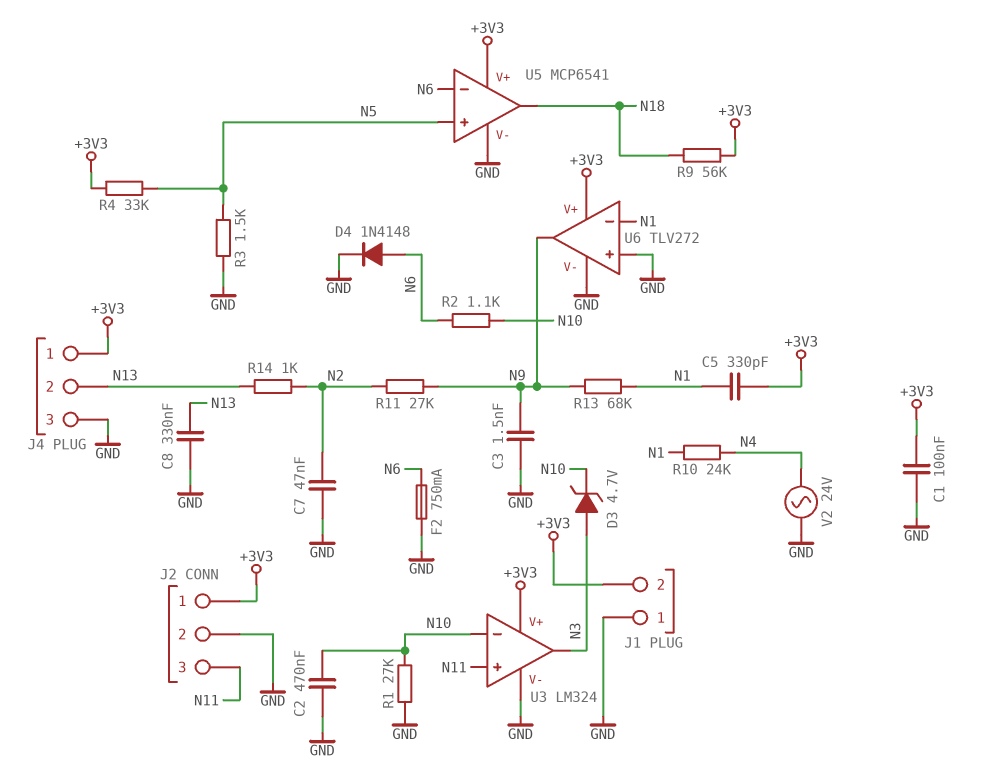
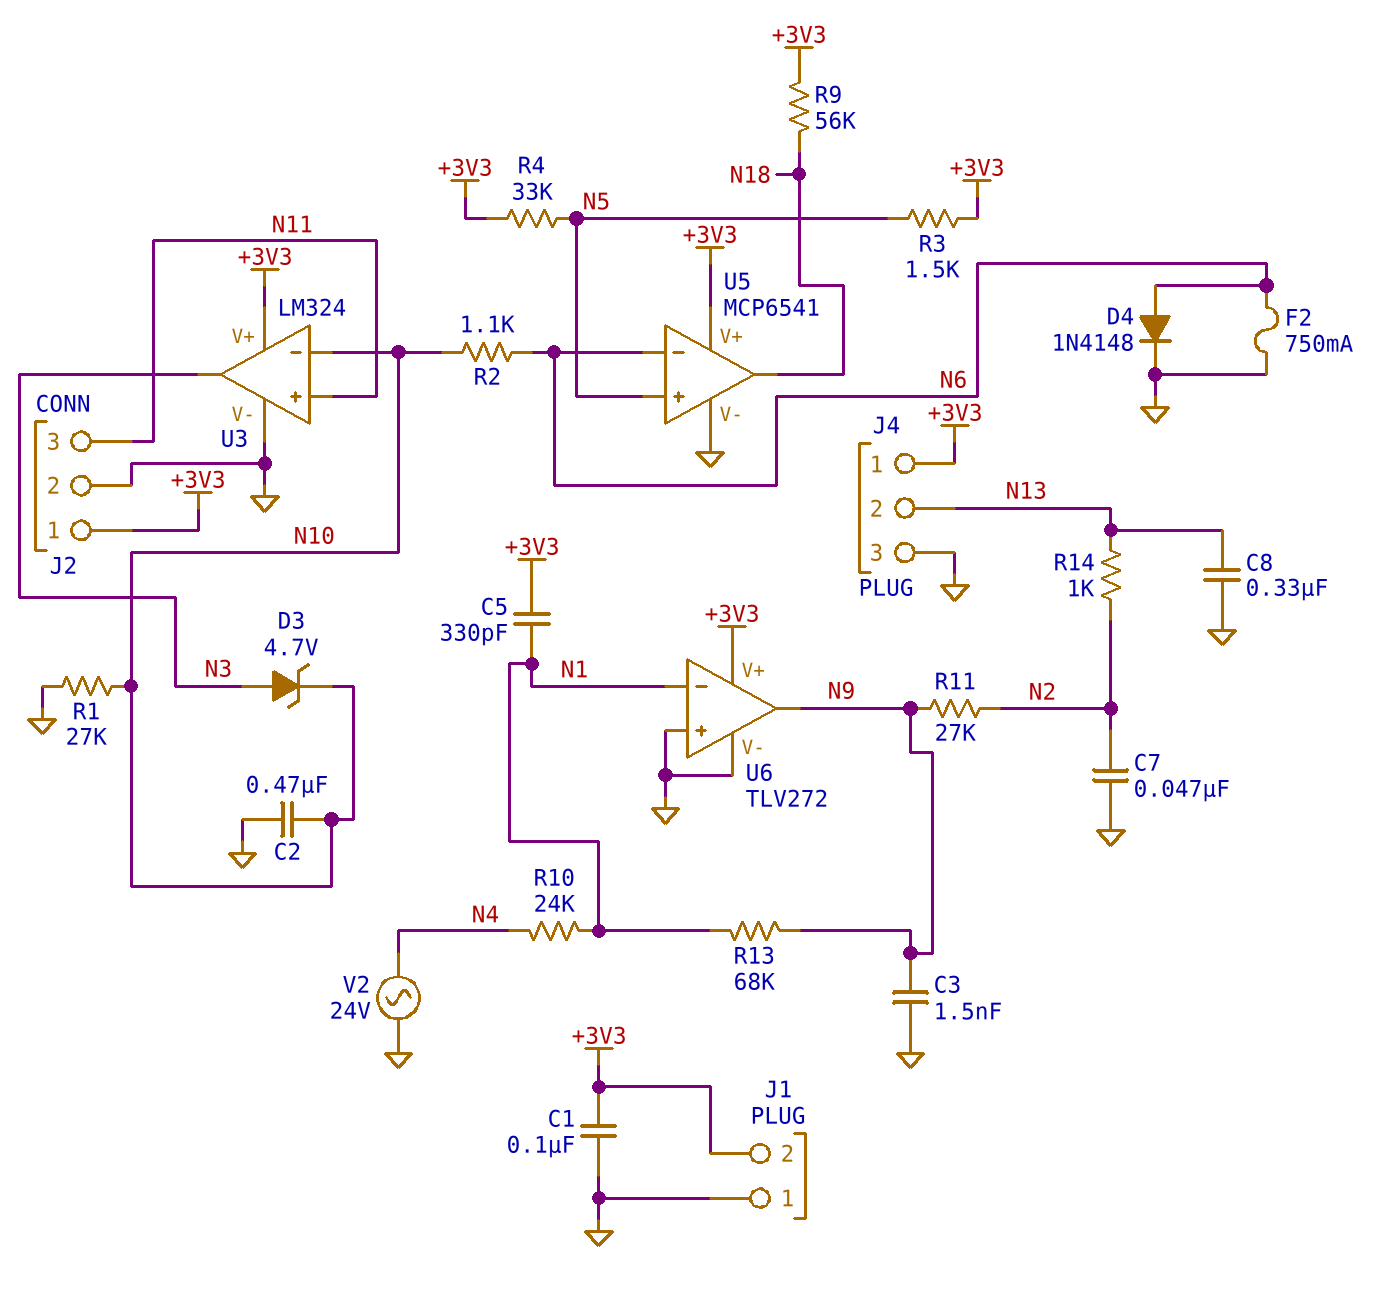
R3: 1.5k (GND, N5) -> 1.5k (+3V3, N5)

